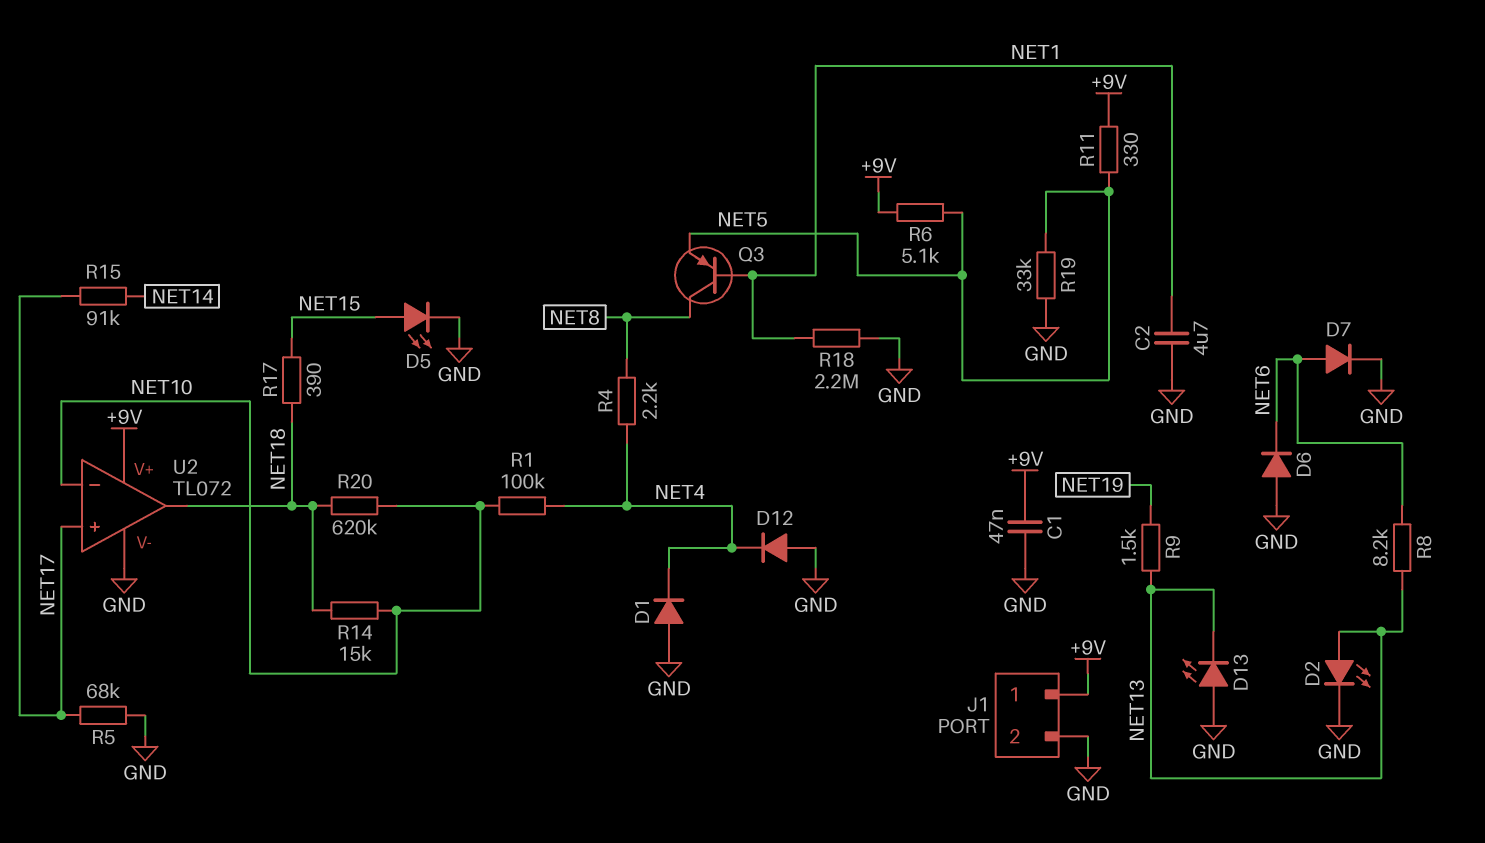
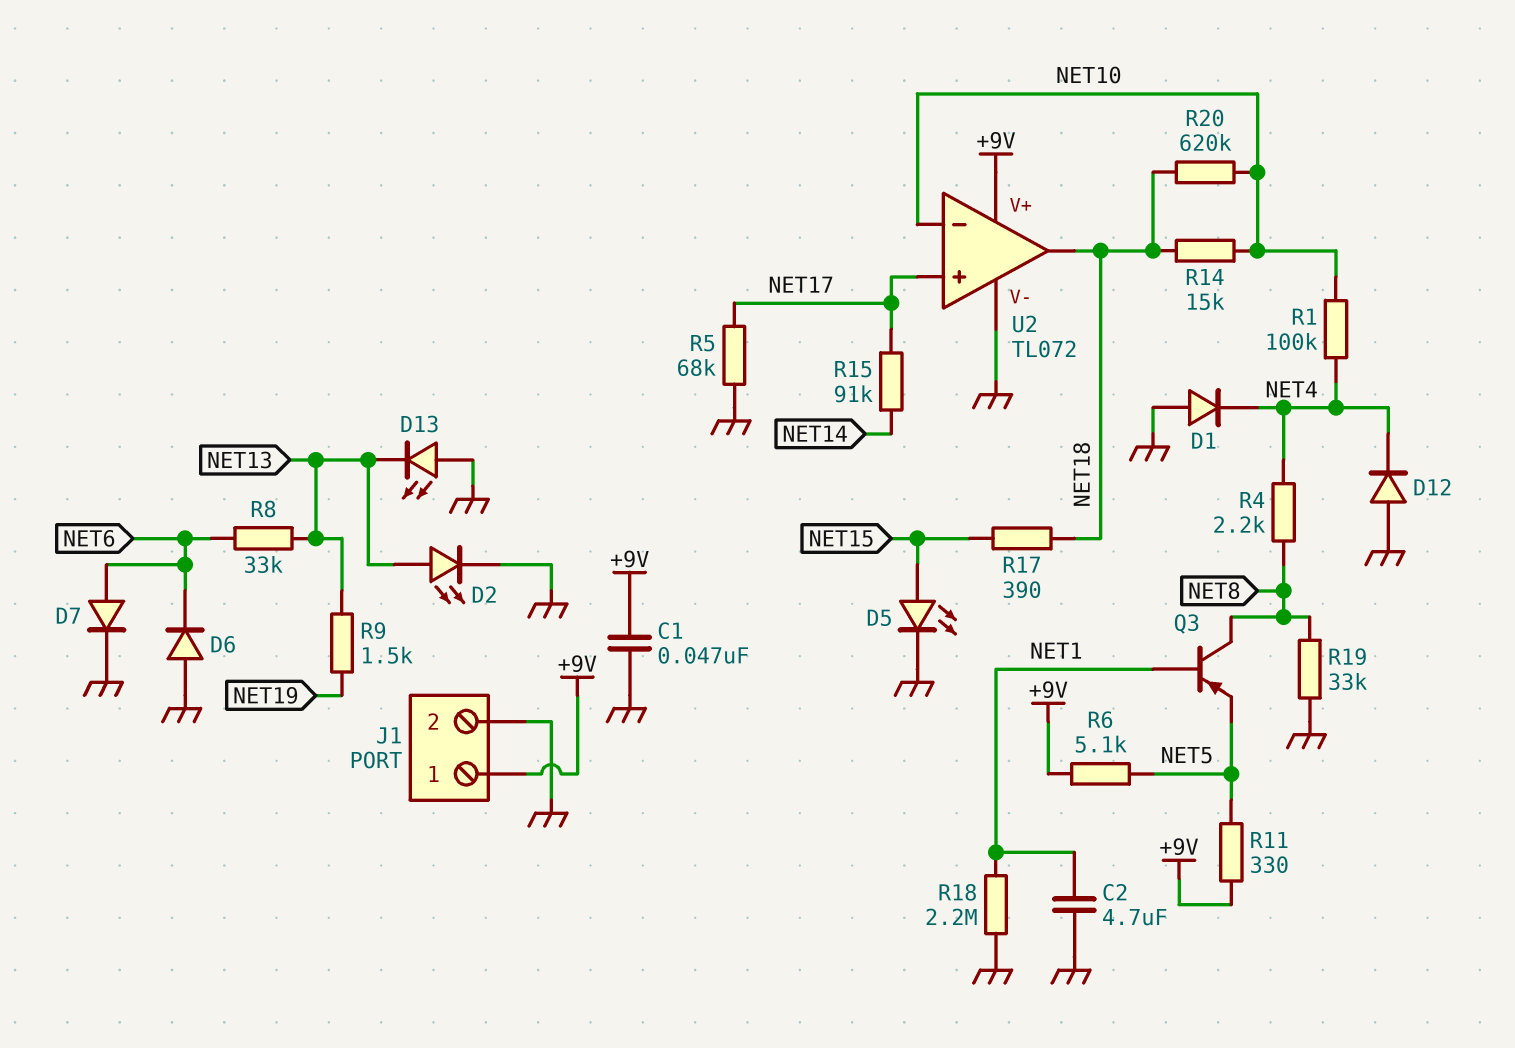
R8: 8.2k (NET6, NET13) -> 33k (NET6, NET13)
R19: 33k (GND, NET5) -> 33k (GND, NET8)

